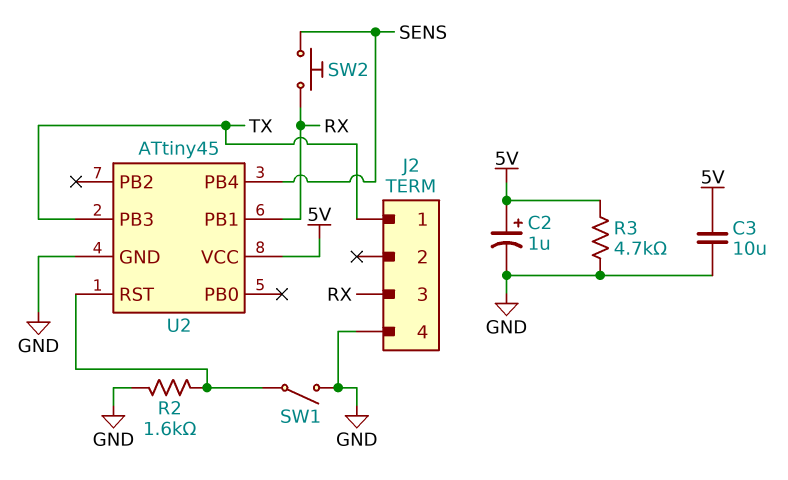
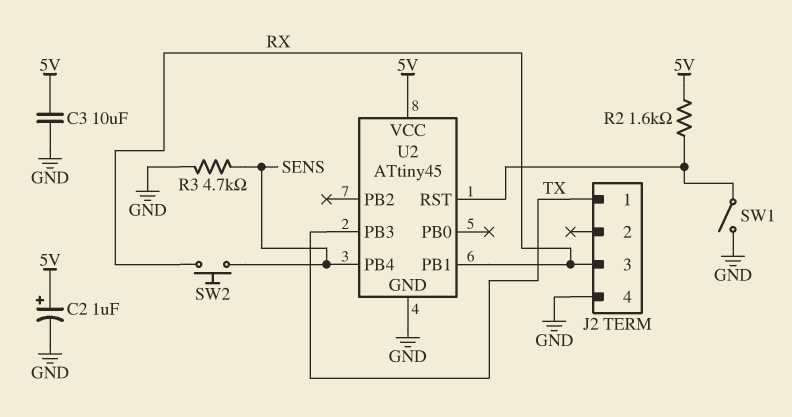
R2: 1.6k (GND, U2/RST) -> 1.6k (5V, U2/RST)
R3: 4.7k (5V, GND) -> 4.7k (GND, SENS)

